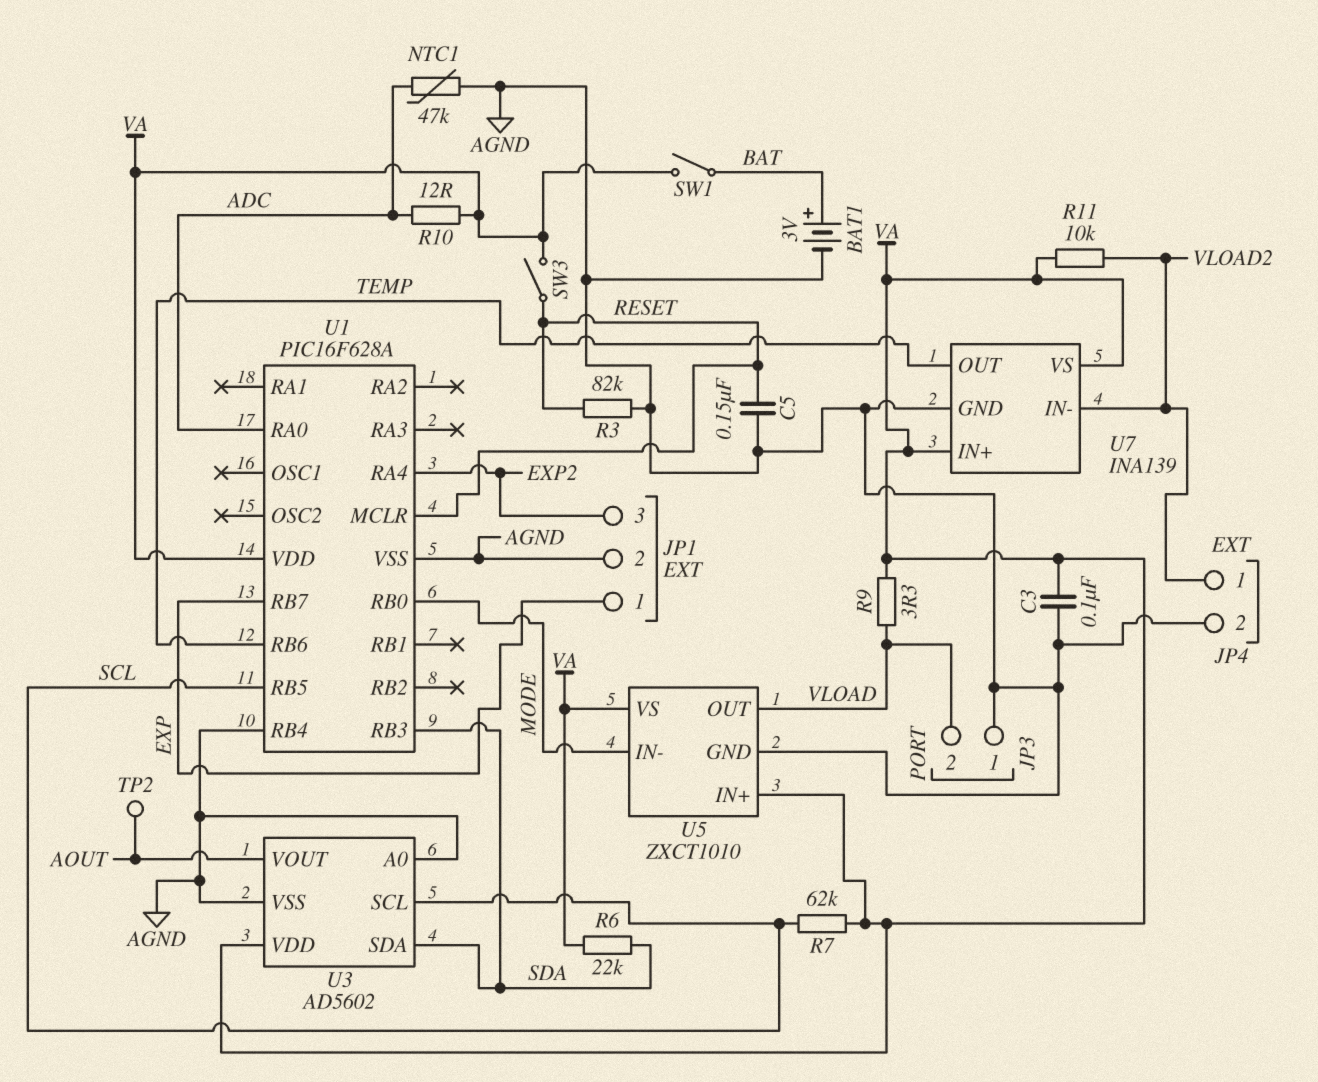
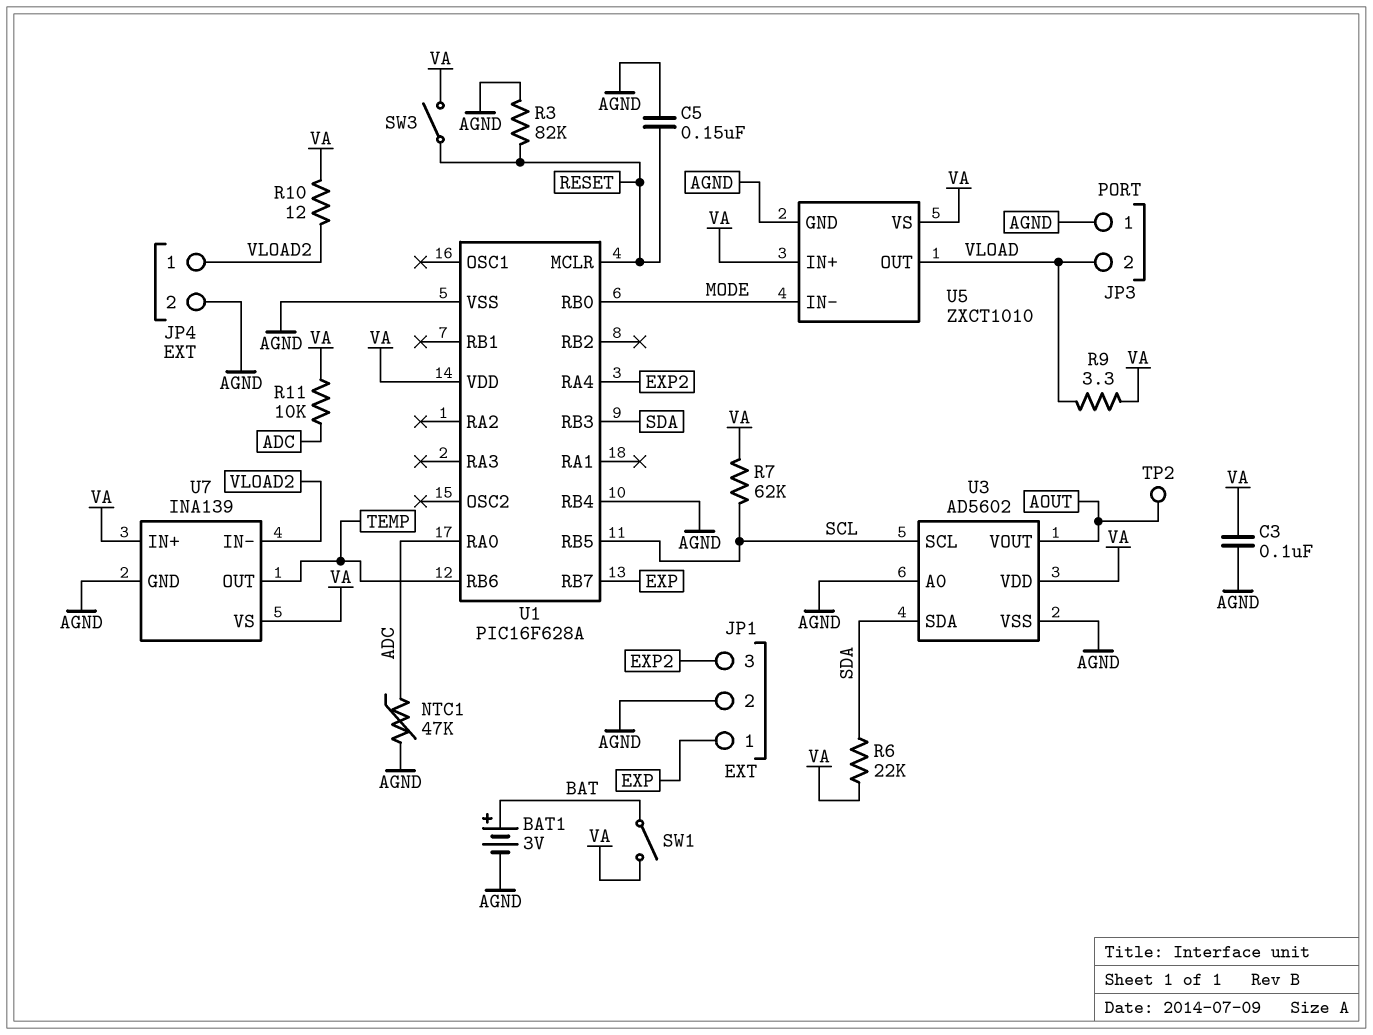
R10: 12 (ADC, VA) -> 12 (VA, VLOAD2)
R11: 10k (VA, VLOAD2) -> 10k (ADC, VA)

